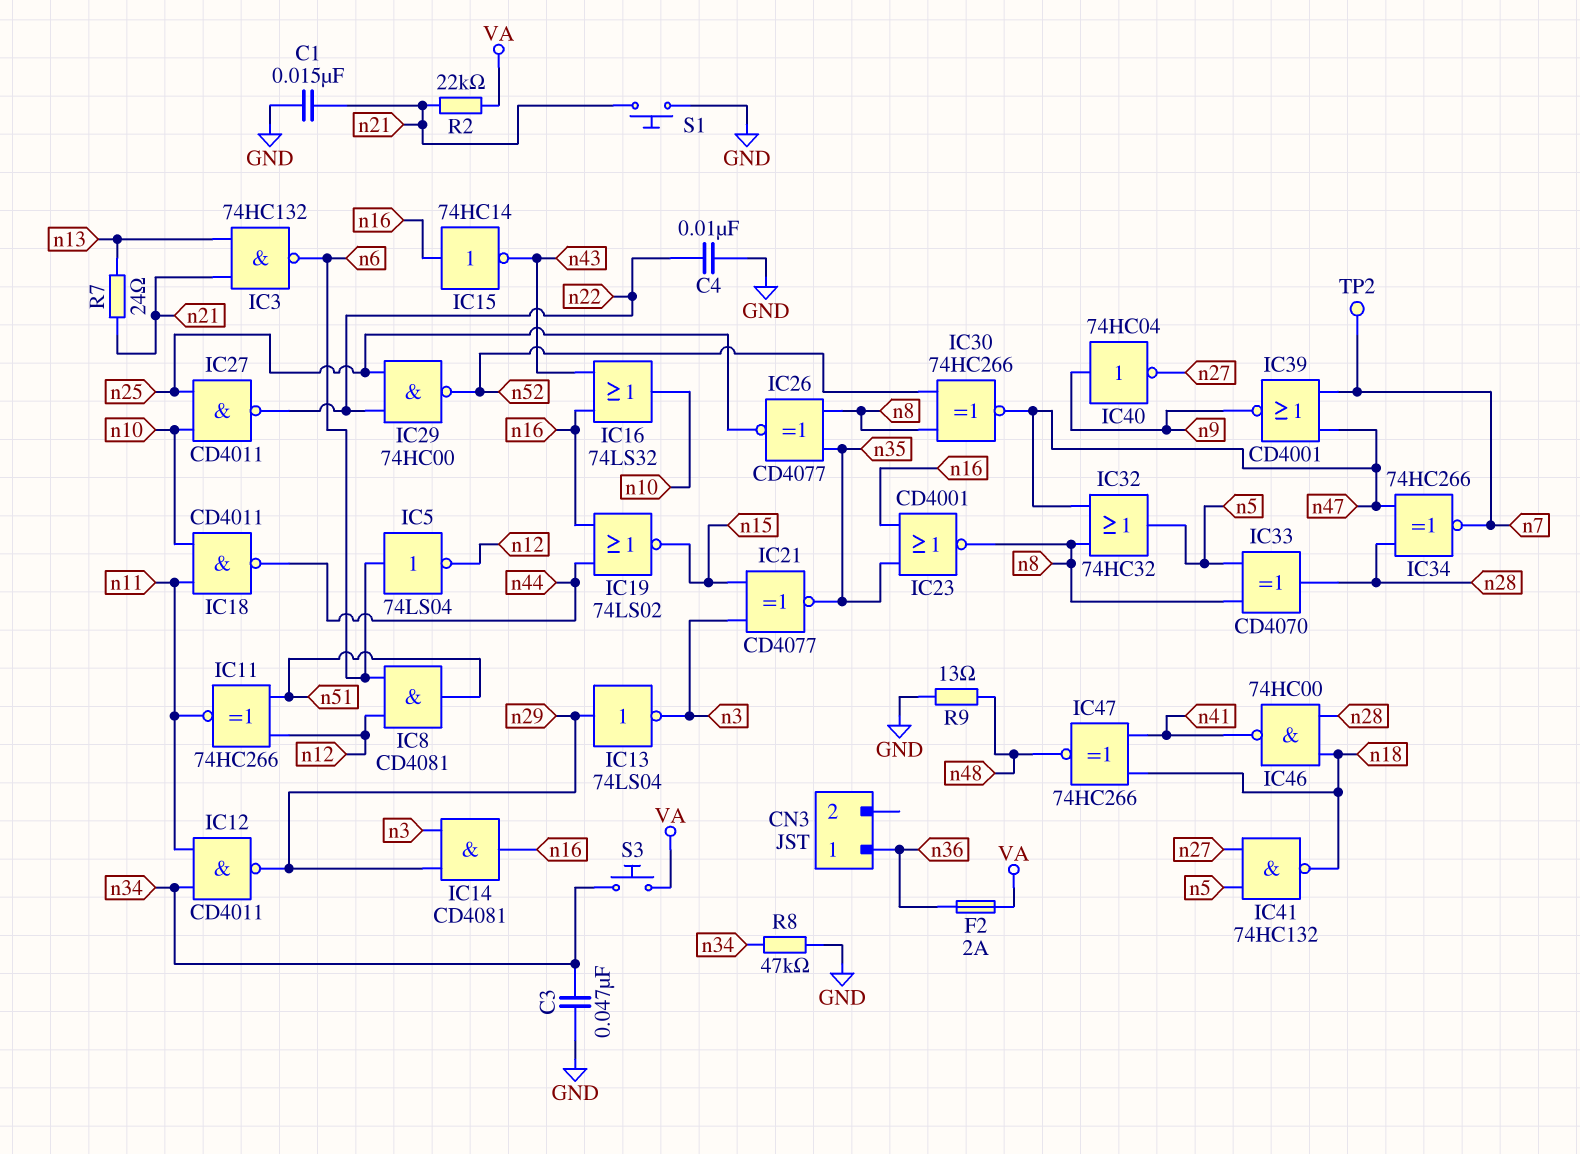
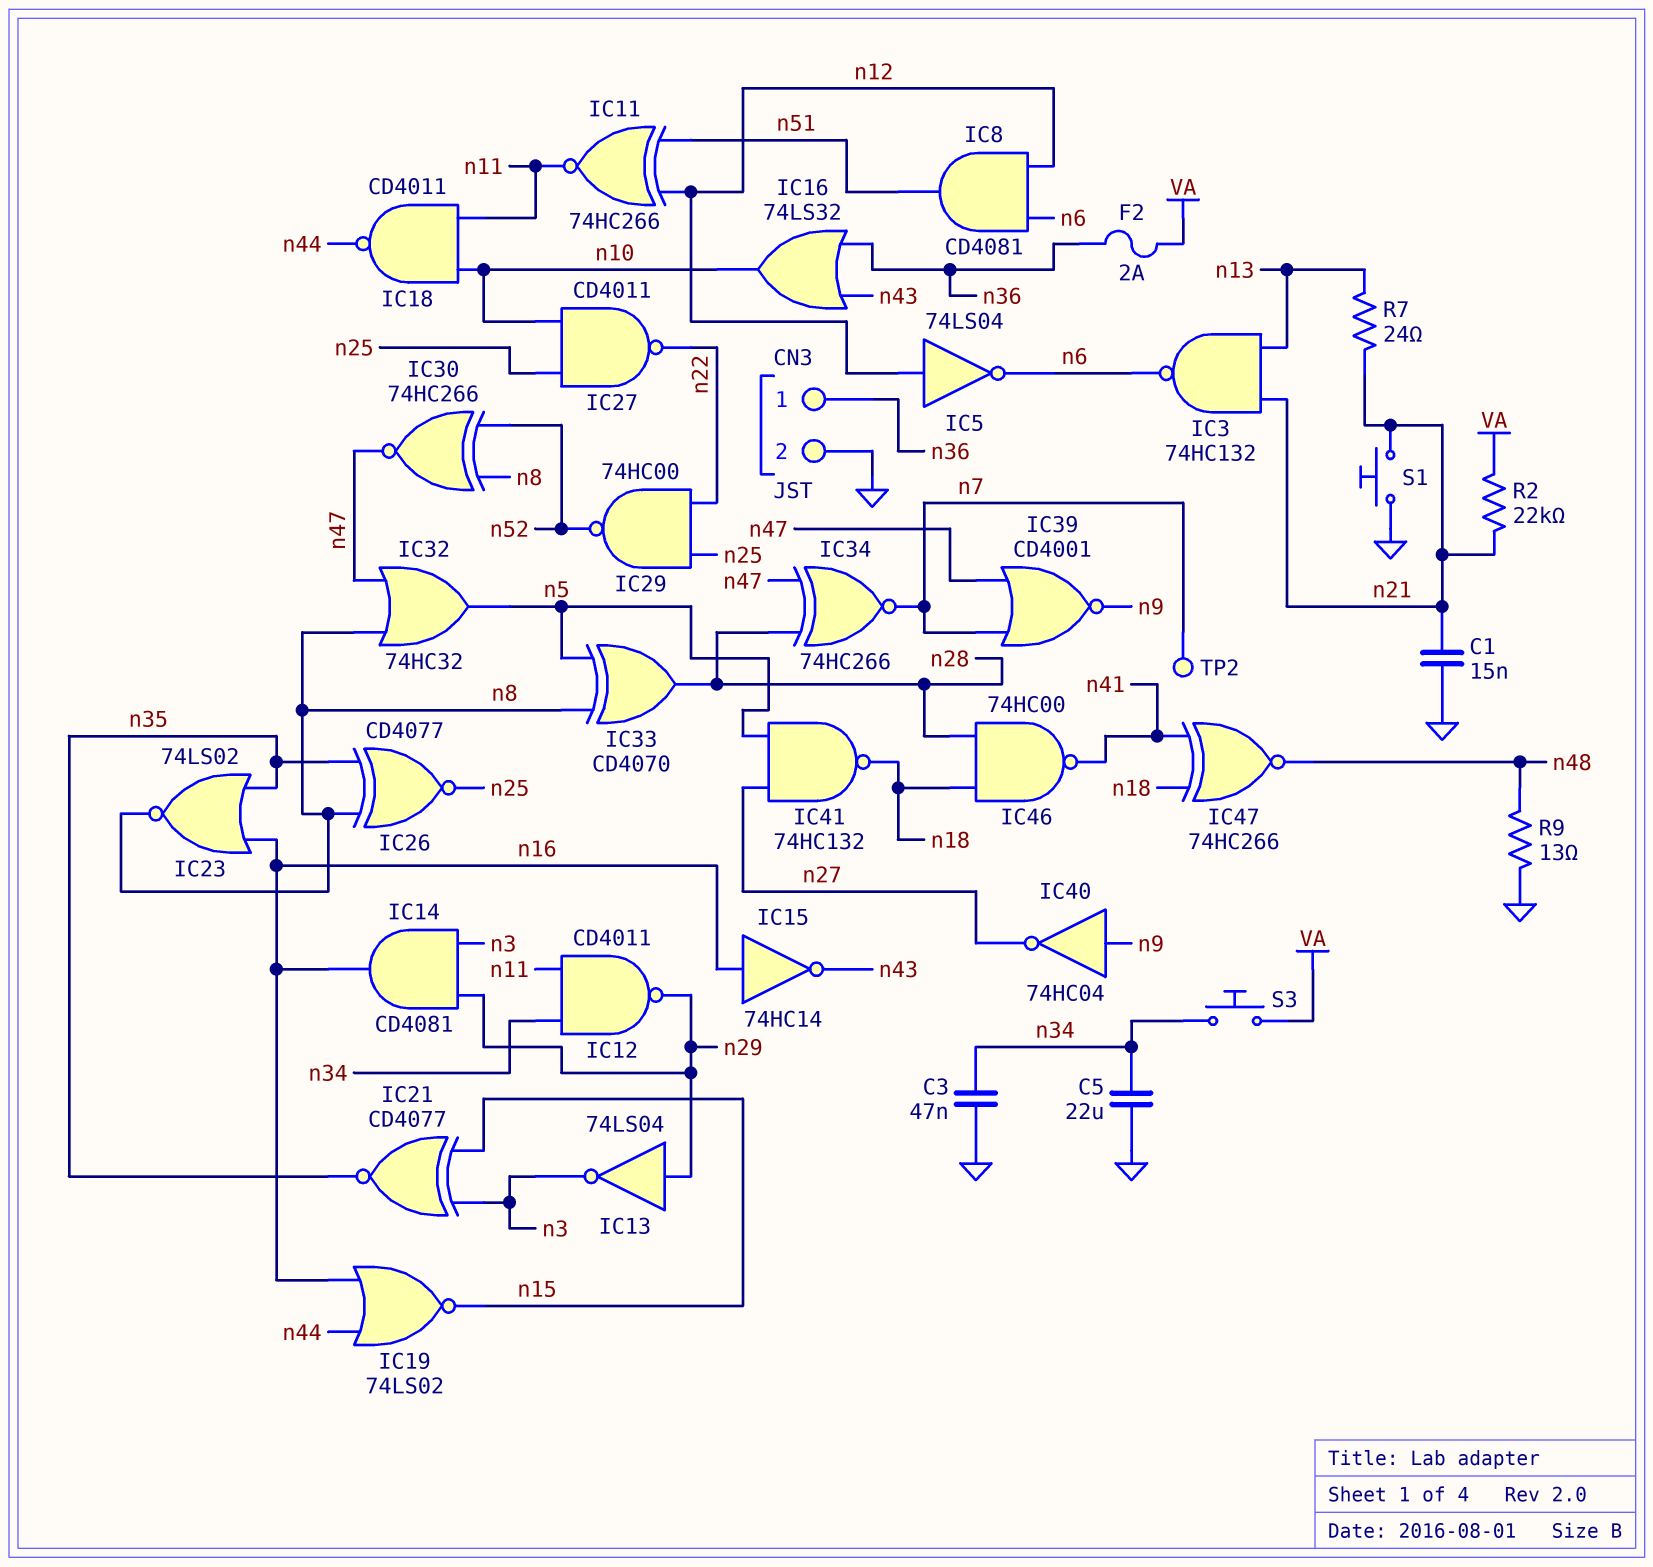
C4: 10nF (GND, n22) -> none
C5: none -> 22uF (GND, n34)
CN3 pin 2: none -> GND
IC5: NOT 74LS04 (in n6, out n12) -> NOT 74LS04 (in n12, out n6)
IC16: OR 74LS32 (in n16, in n43, out n10) -> OR 74LS32 (in n36, in n43, out n10)
IC23: NOR CD4001 (in n16, in n35, out n8) -> NOR 74LS02 (in n16, in n35, out n8)
R8: 47k (GND, n34) -> none

